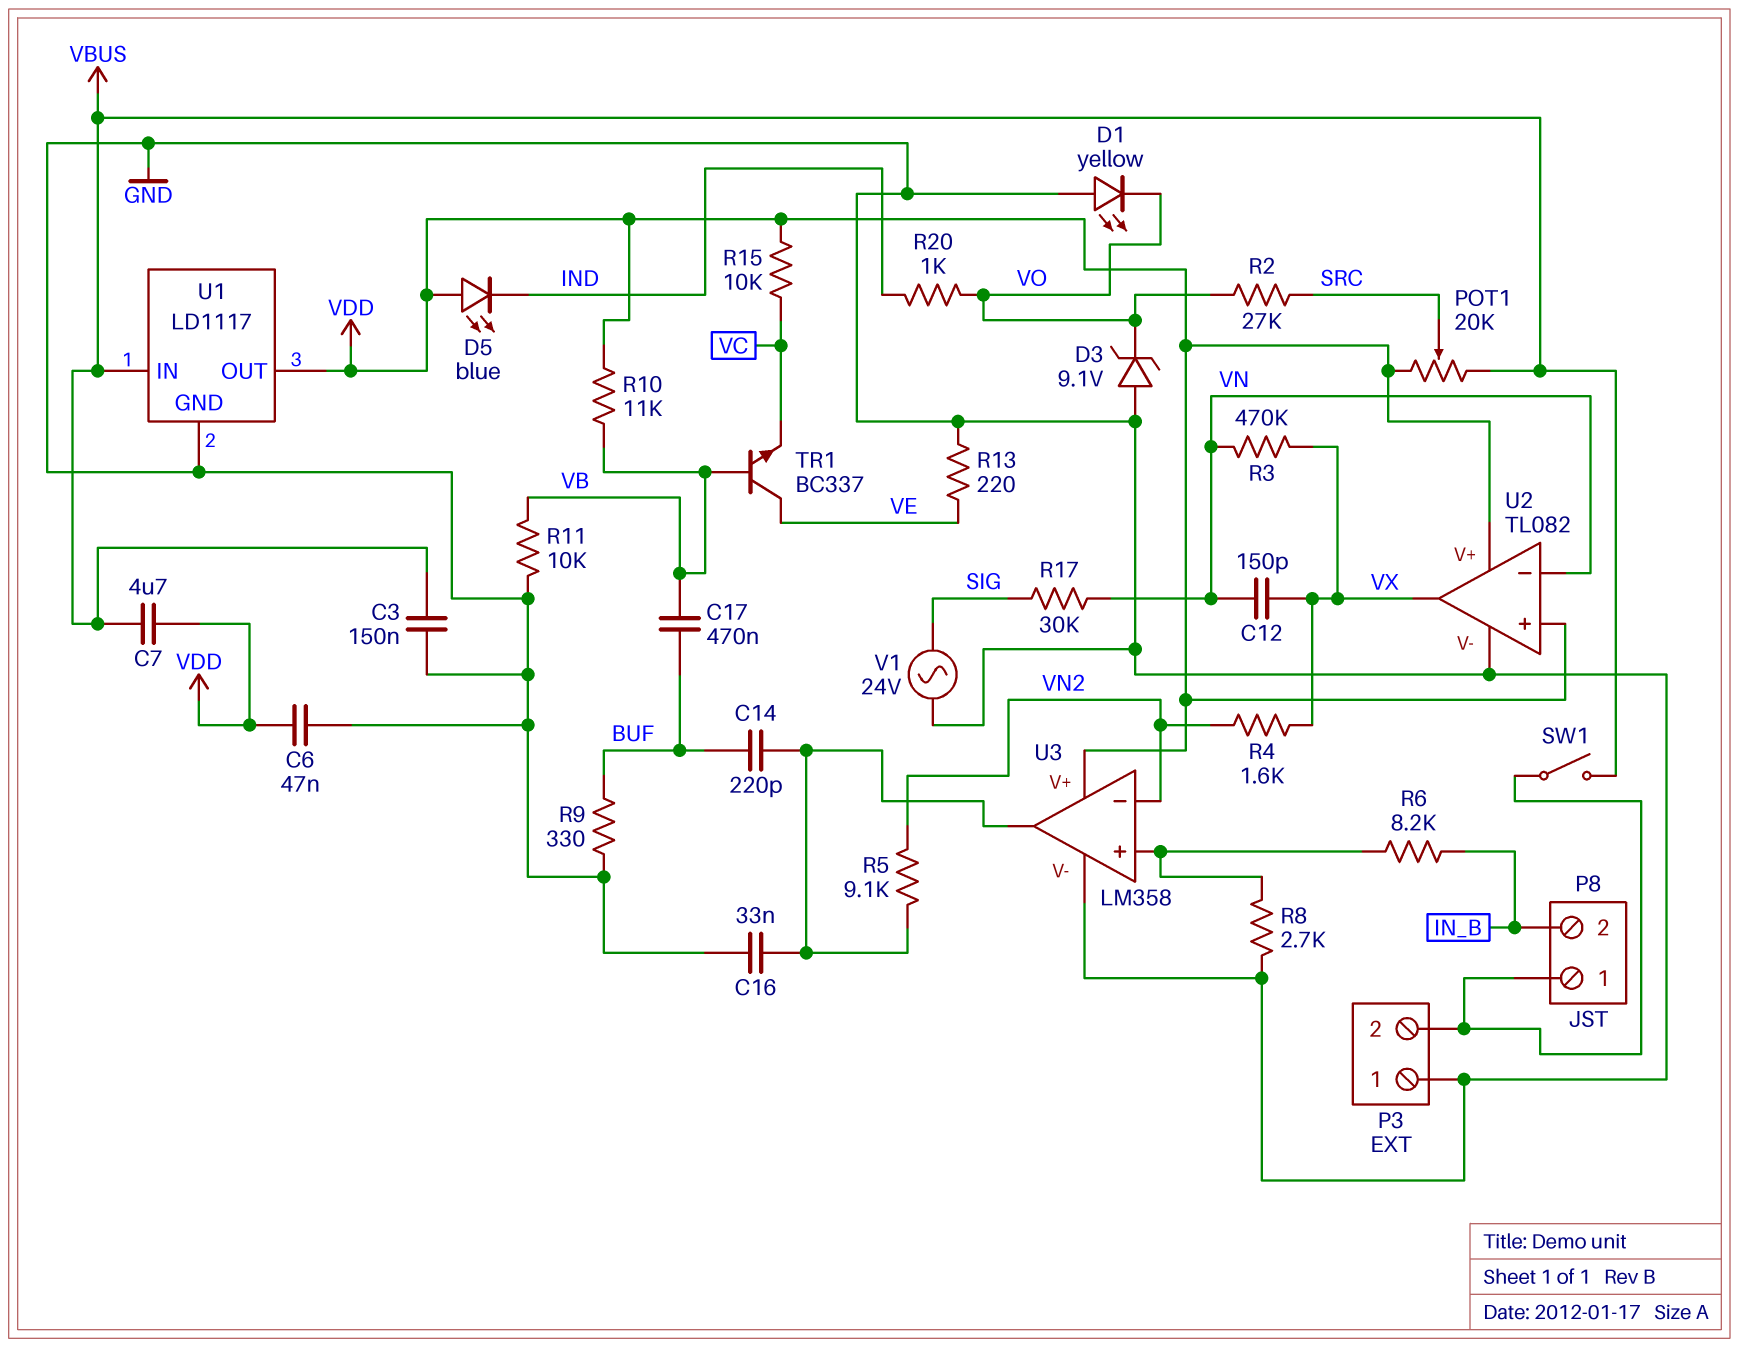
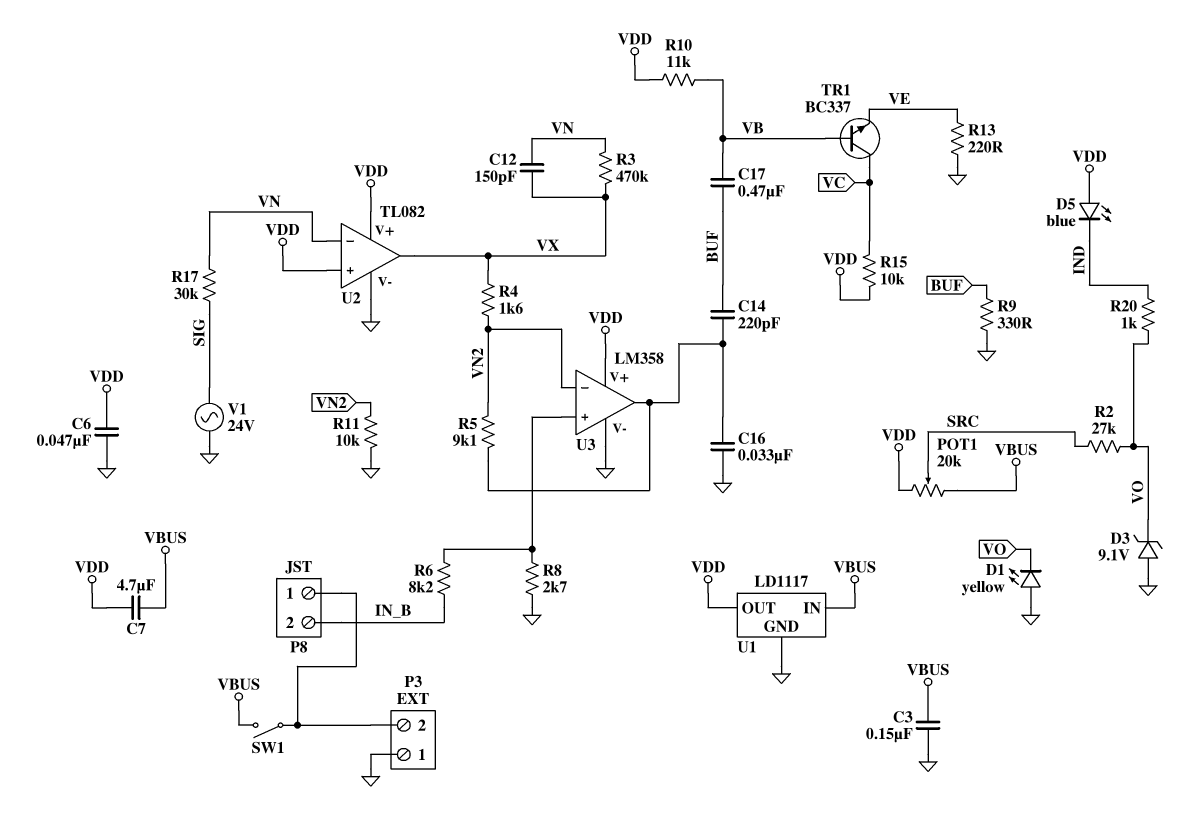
R11: 10k (GND, VB) -> 10k (GND, VN2)
TR1: NPN BC337 (B VB, C VE, E VC) -> NPN BC337 (B VB, C VC, E VE)

